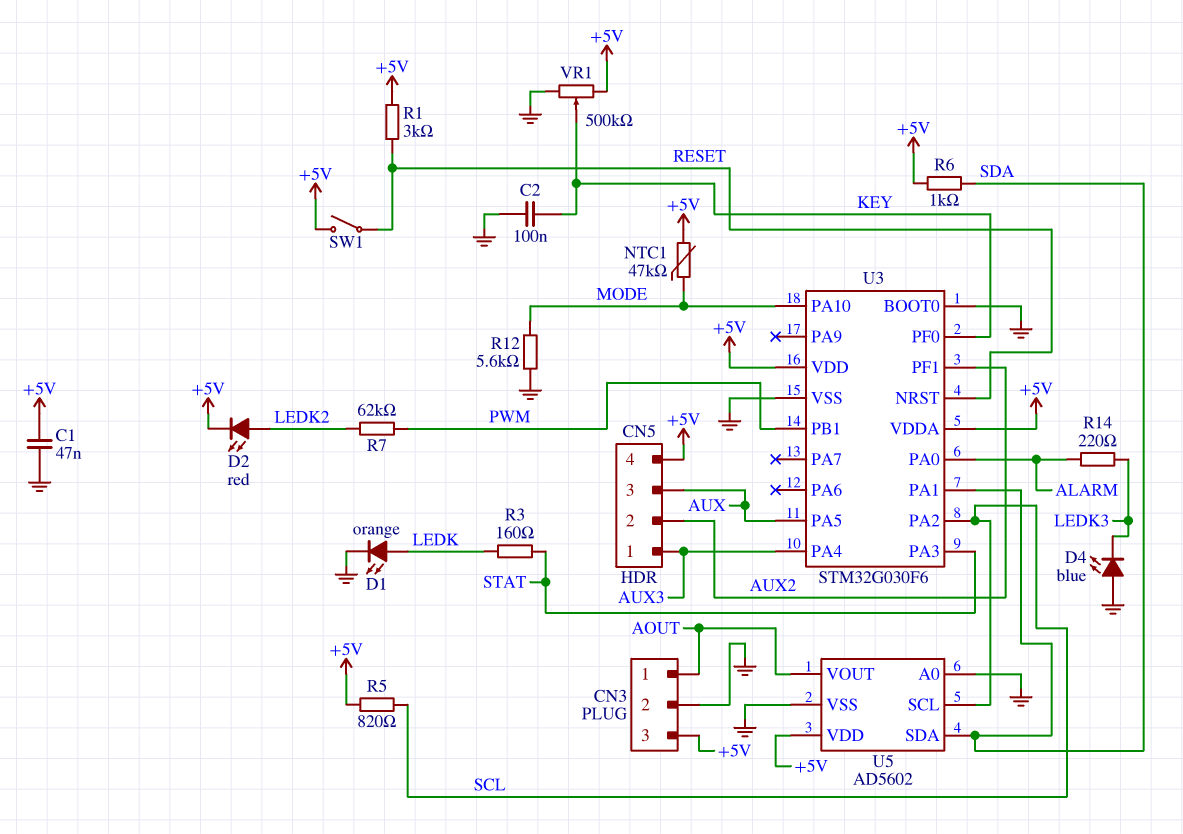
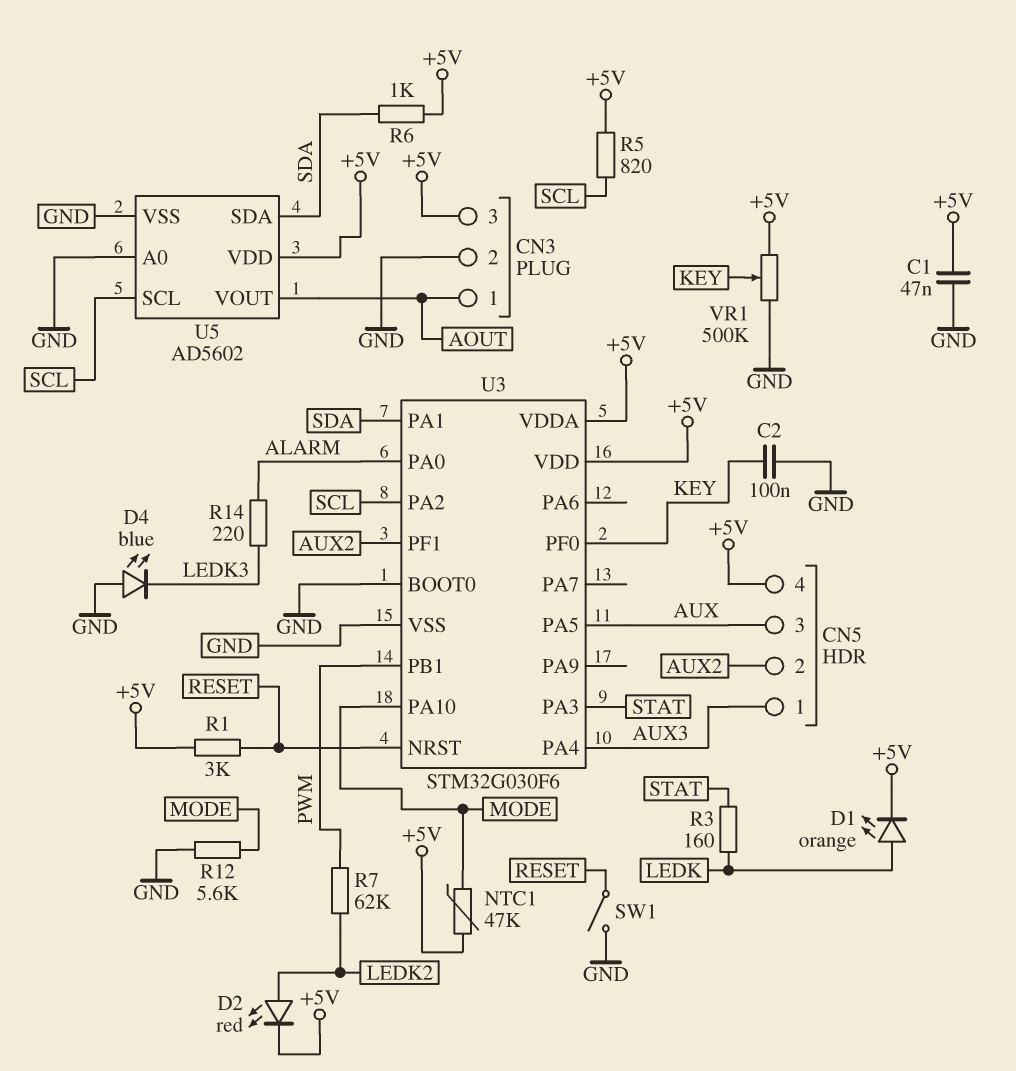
D1: LED orange (A LEDK, K GND) -> LED orange (A LEDK, K +5V)
SW1: switch (+5V, RESET) -> switch (GND, RESET)

